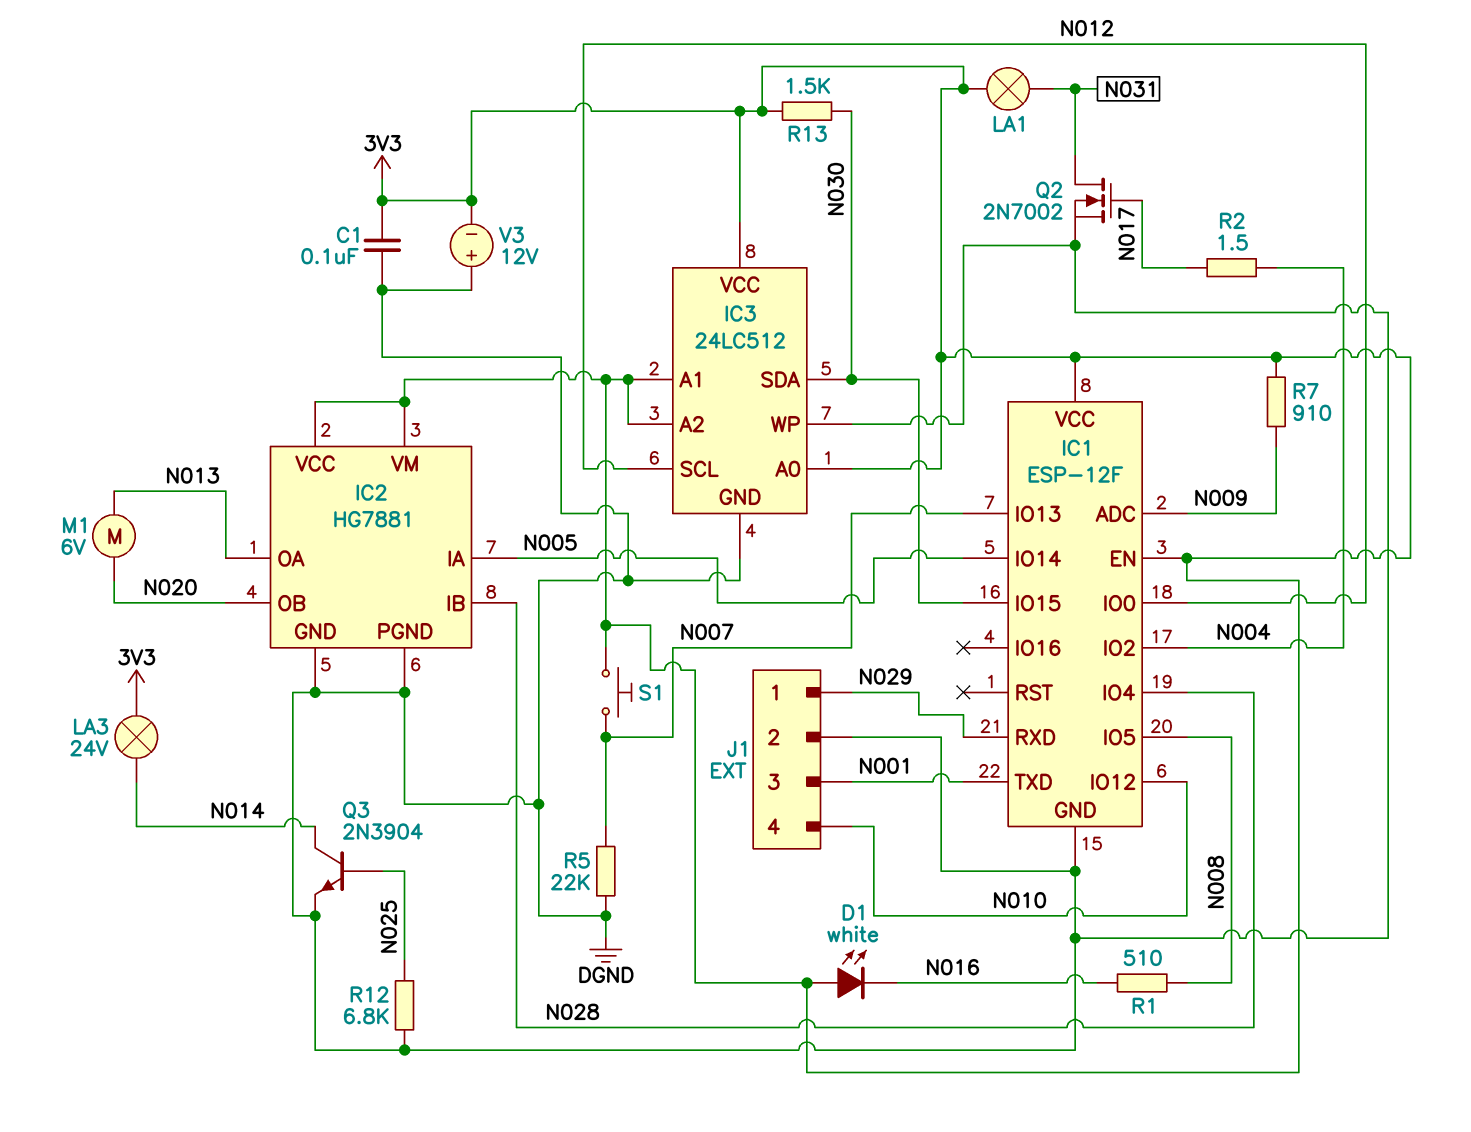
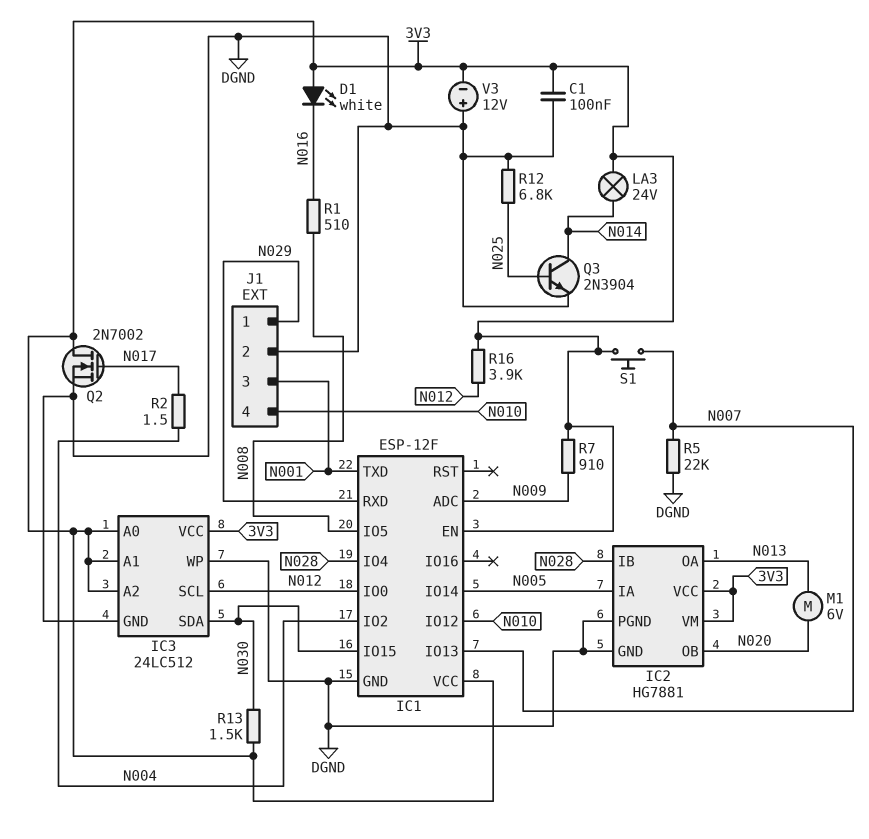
LA1: lamp (3V3, N031) -> none
Q2: NMOS 2N7002 (G N017, D N031, S DGND) -> NMOS 2N7002 (G N017, D 3V3, S DGND)
R16: none -> 3.9k (3V3, N012)

